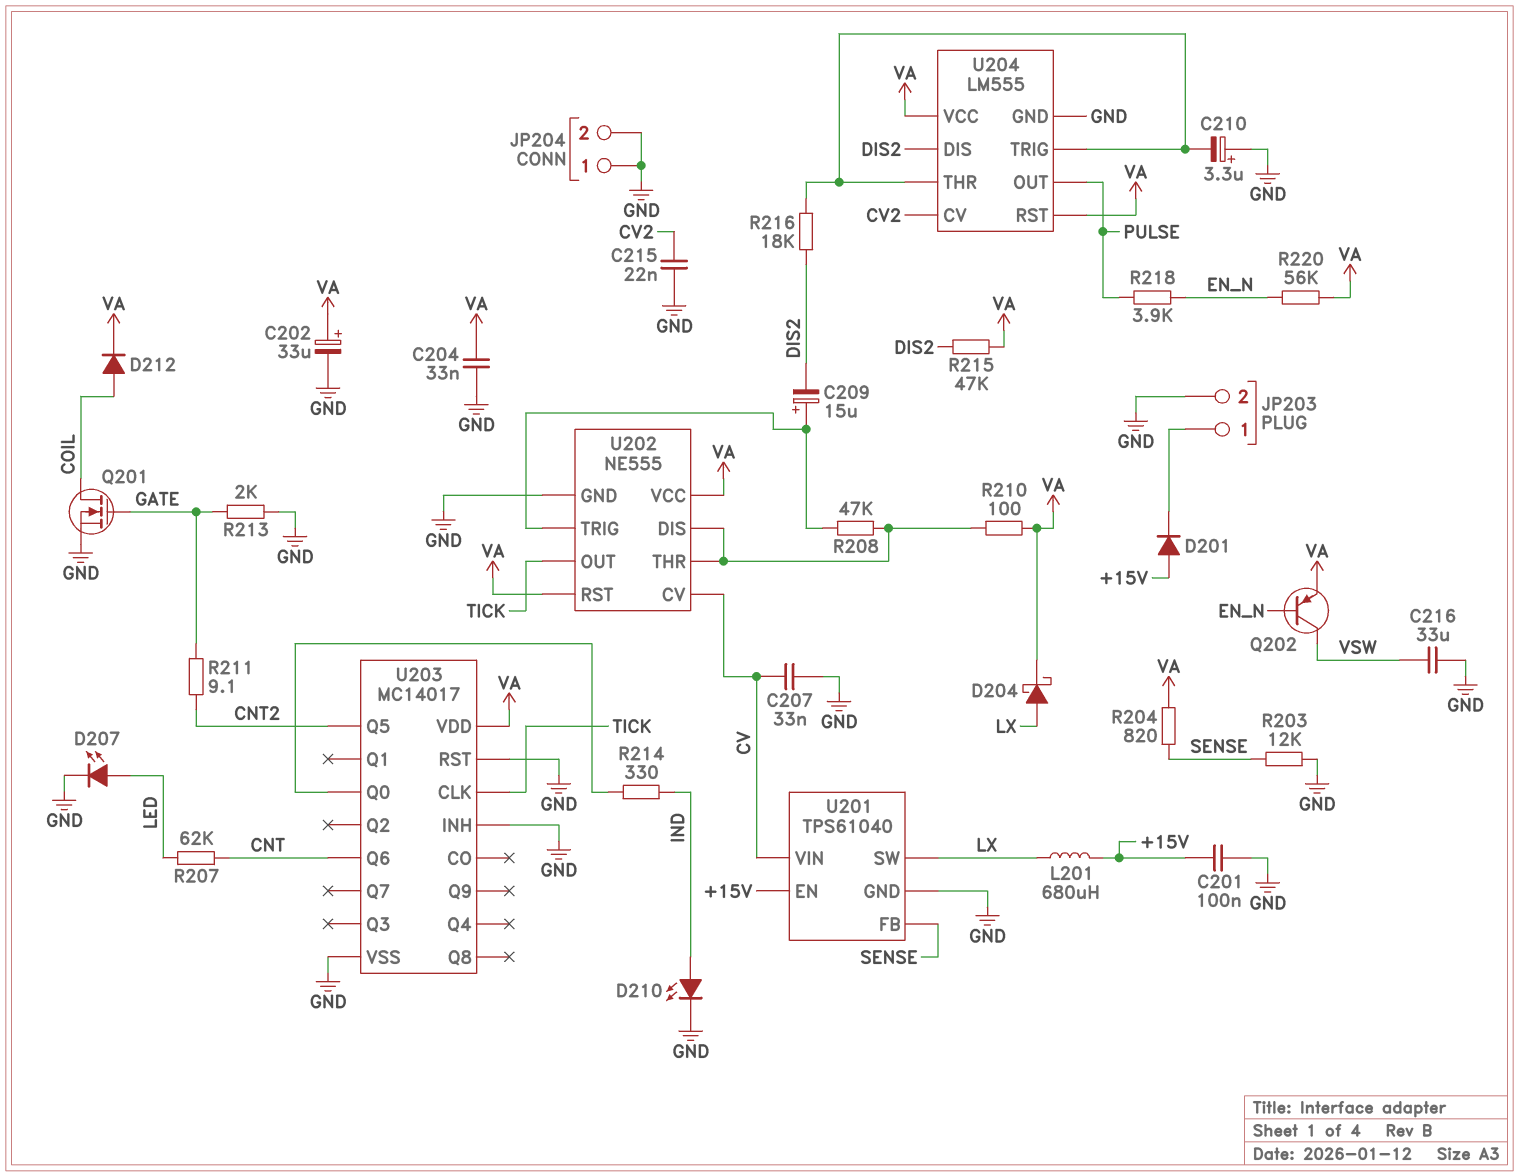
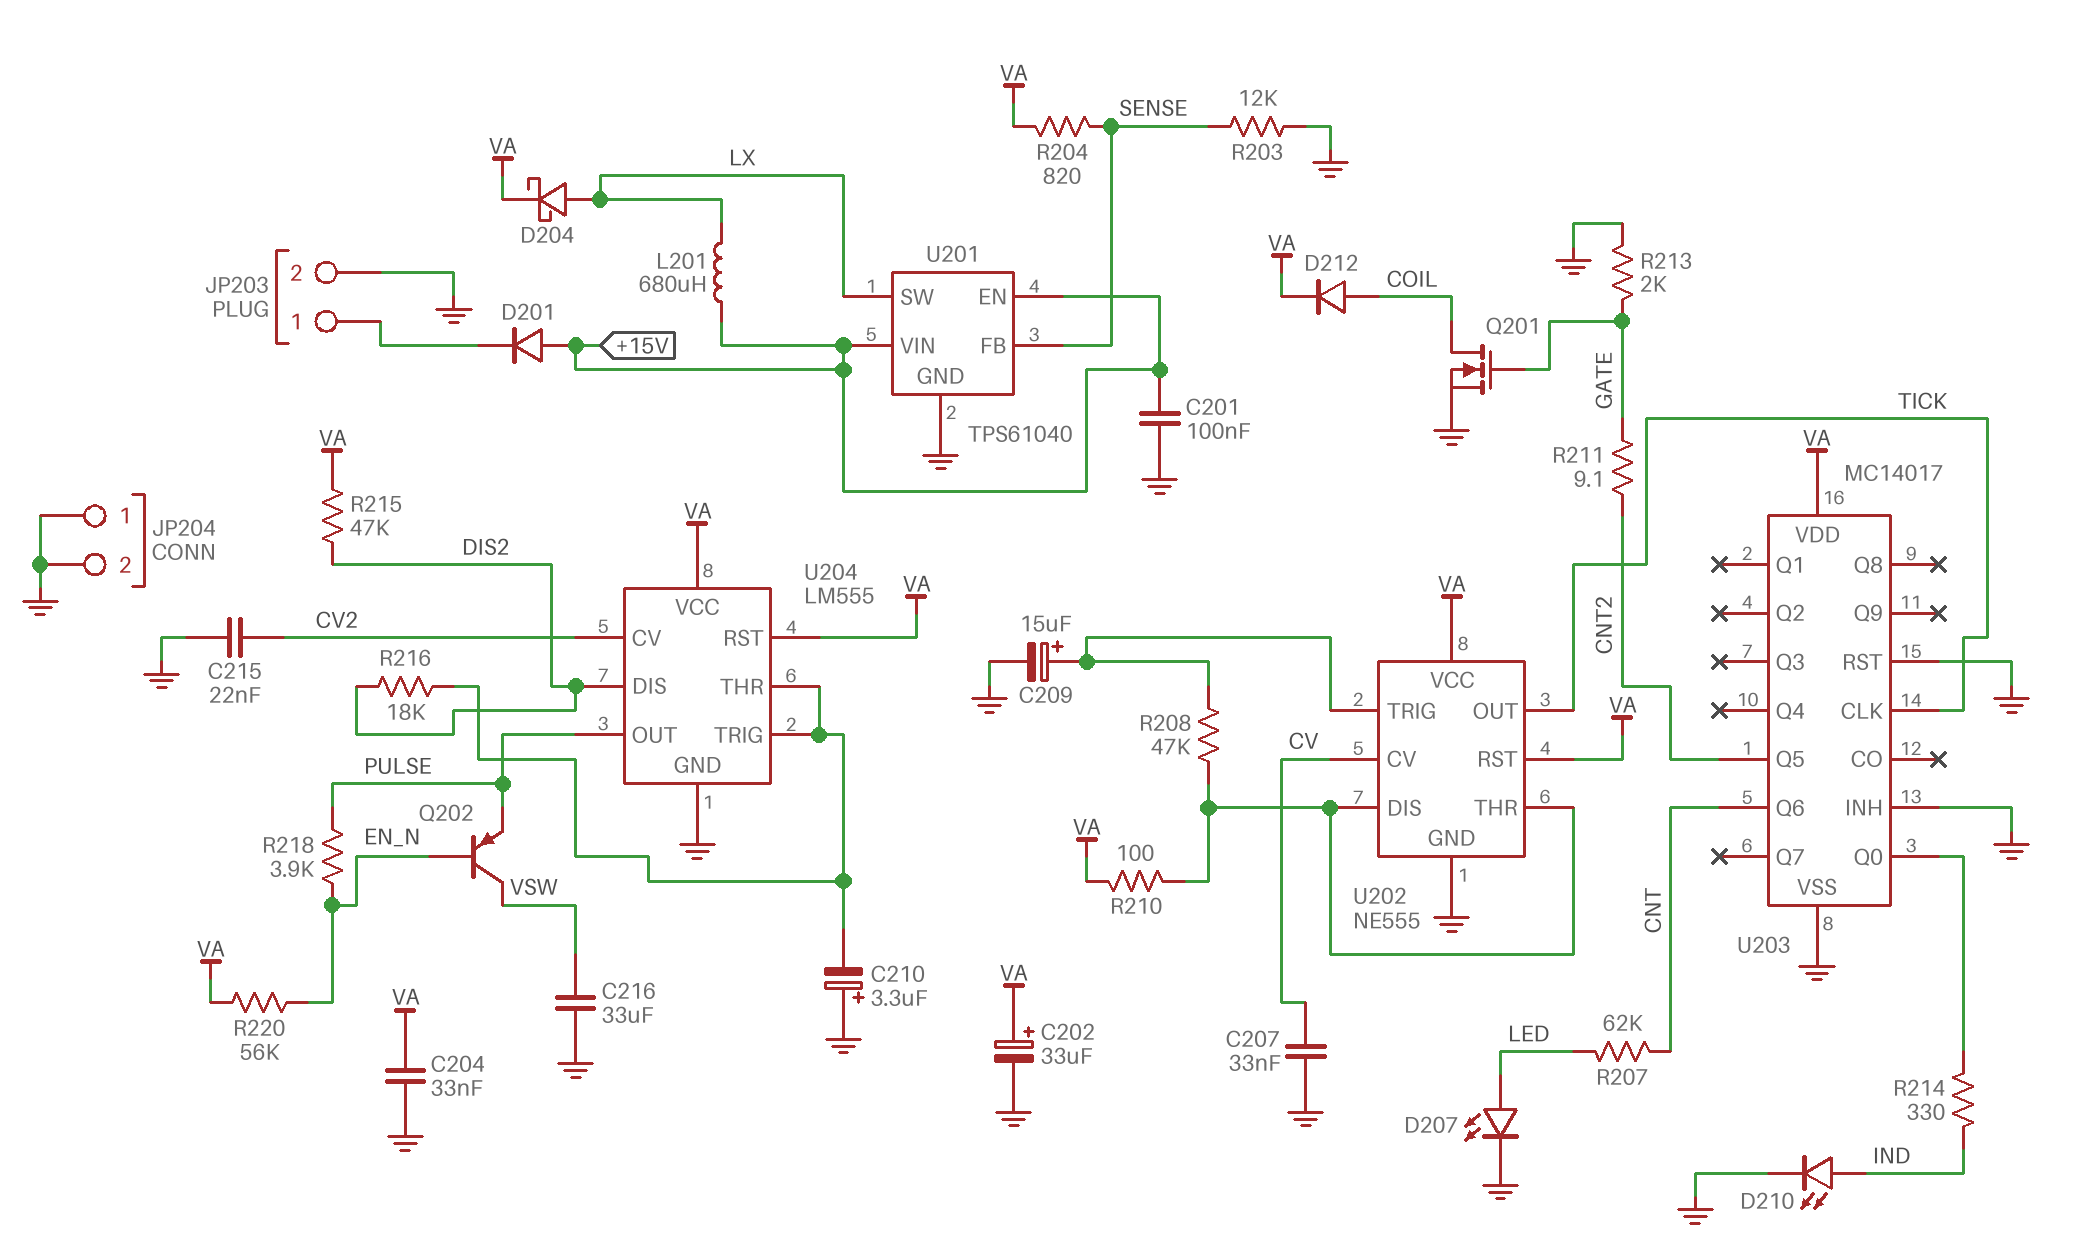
C209: 15uF (plus U202/TRIG, minus DIS2) -> 15uF (plus U202/TRIG, minus GND)
Q202: PNP (B EN_N, C VSW, E VA) -> PNP (B EN_N, C VSW, E PULSE)
U201 pin VIN: CV -> +15V

